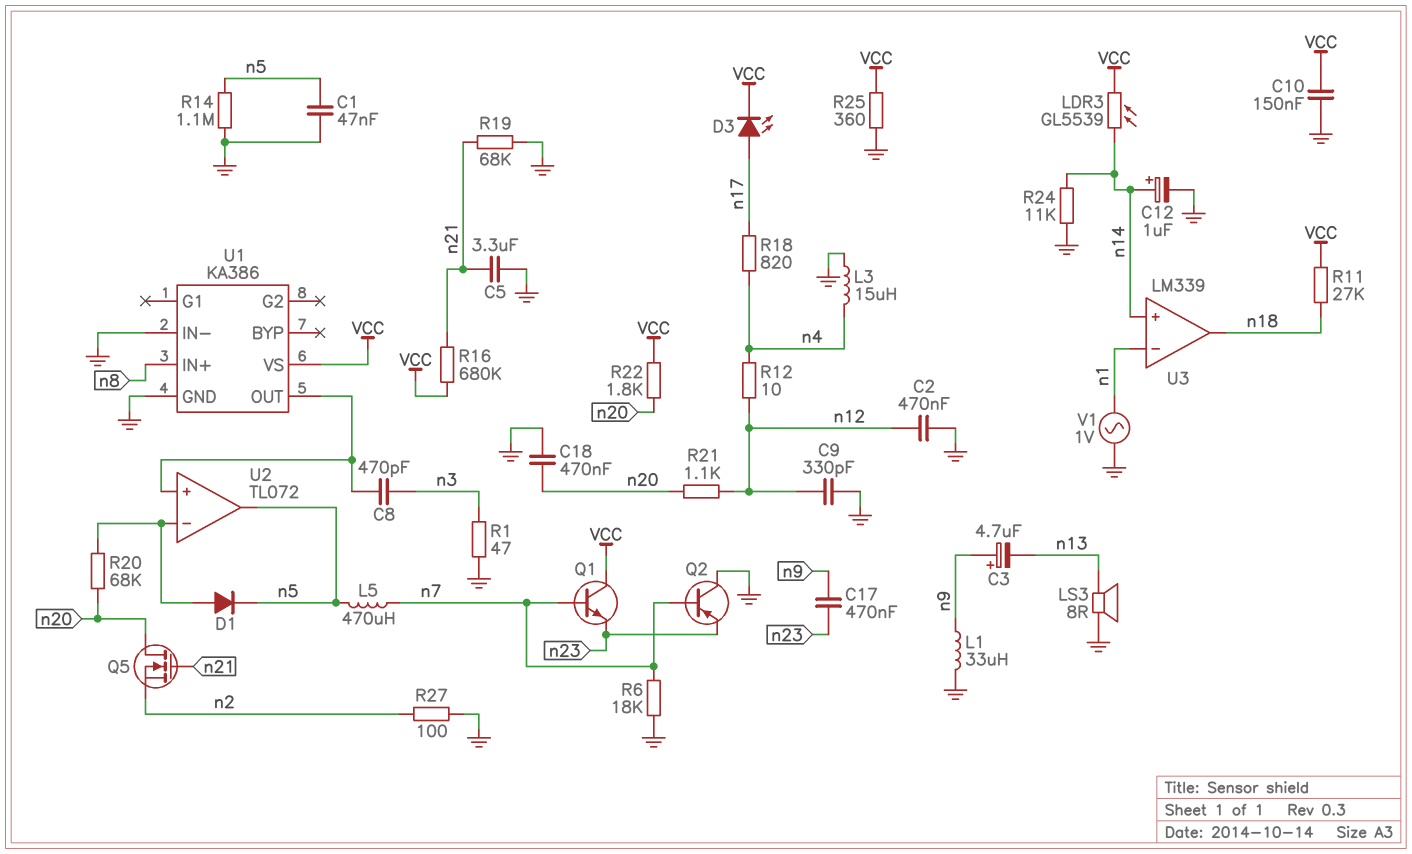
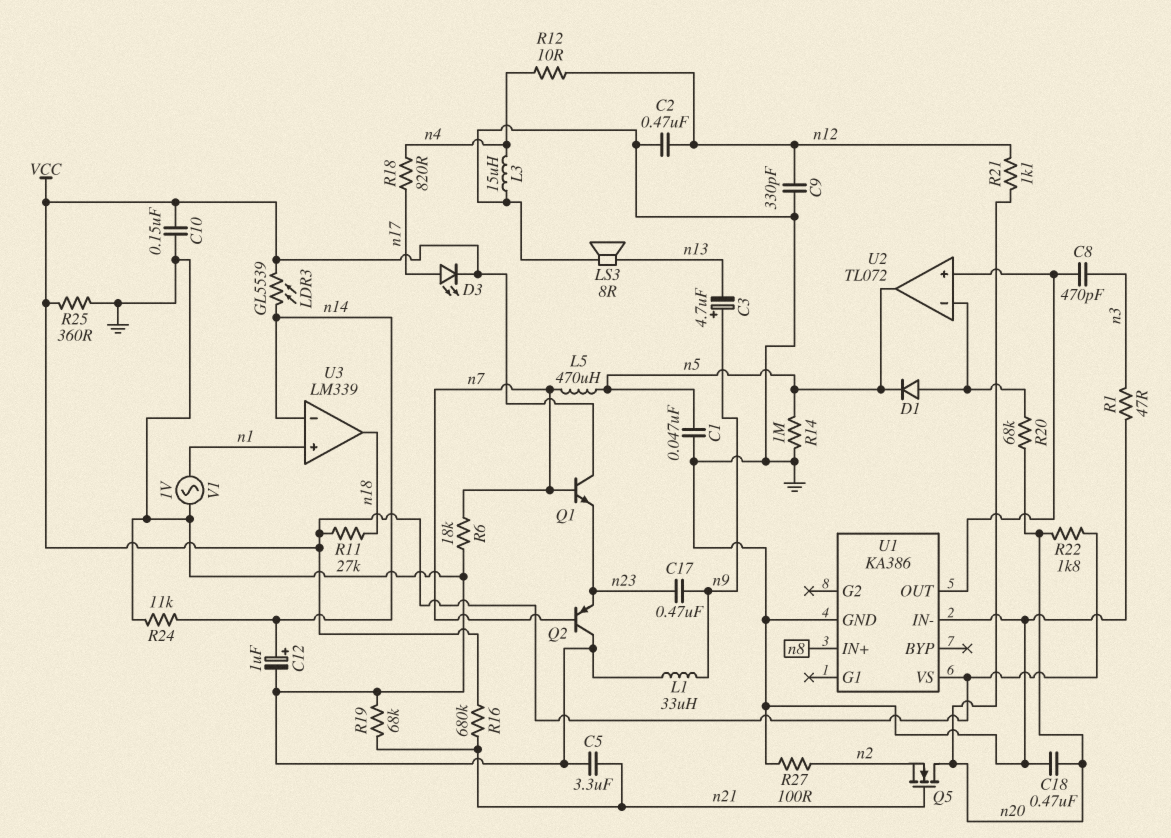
R14: 1.1M (GND, n5) -> 1M (GND, n5)
U3 pin in+: n14 -> n1
U3 pin in-: n1 -> n14

